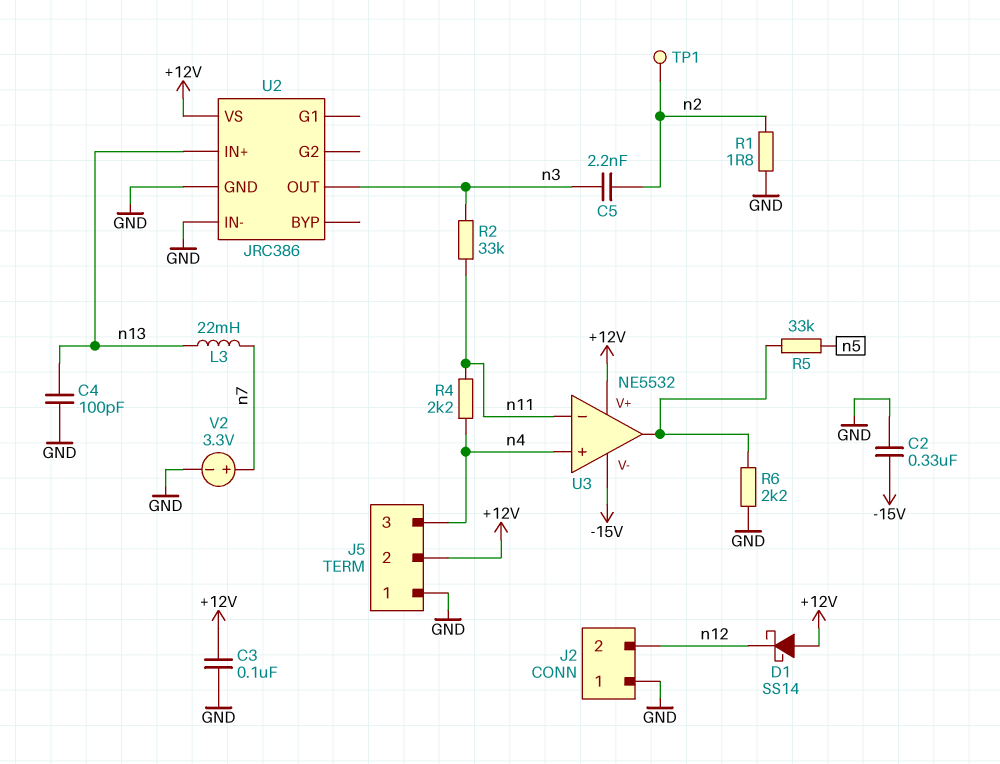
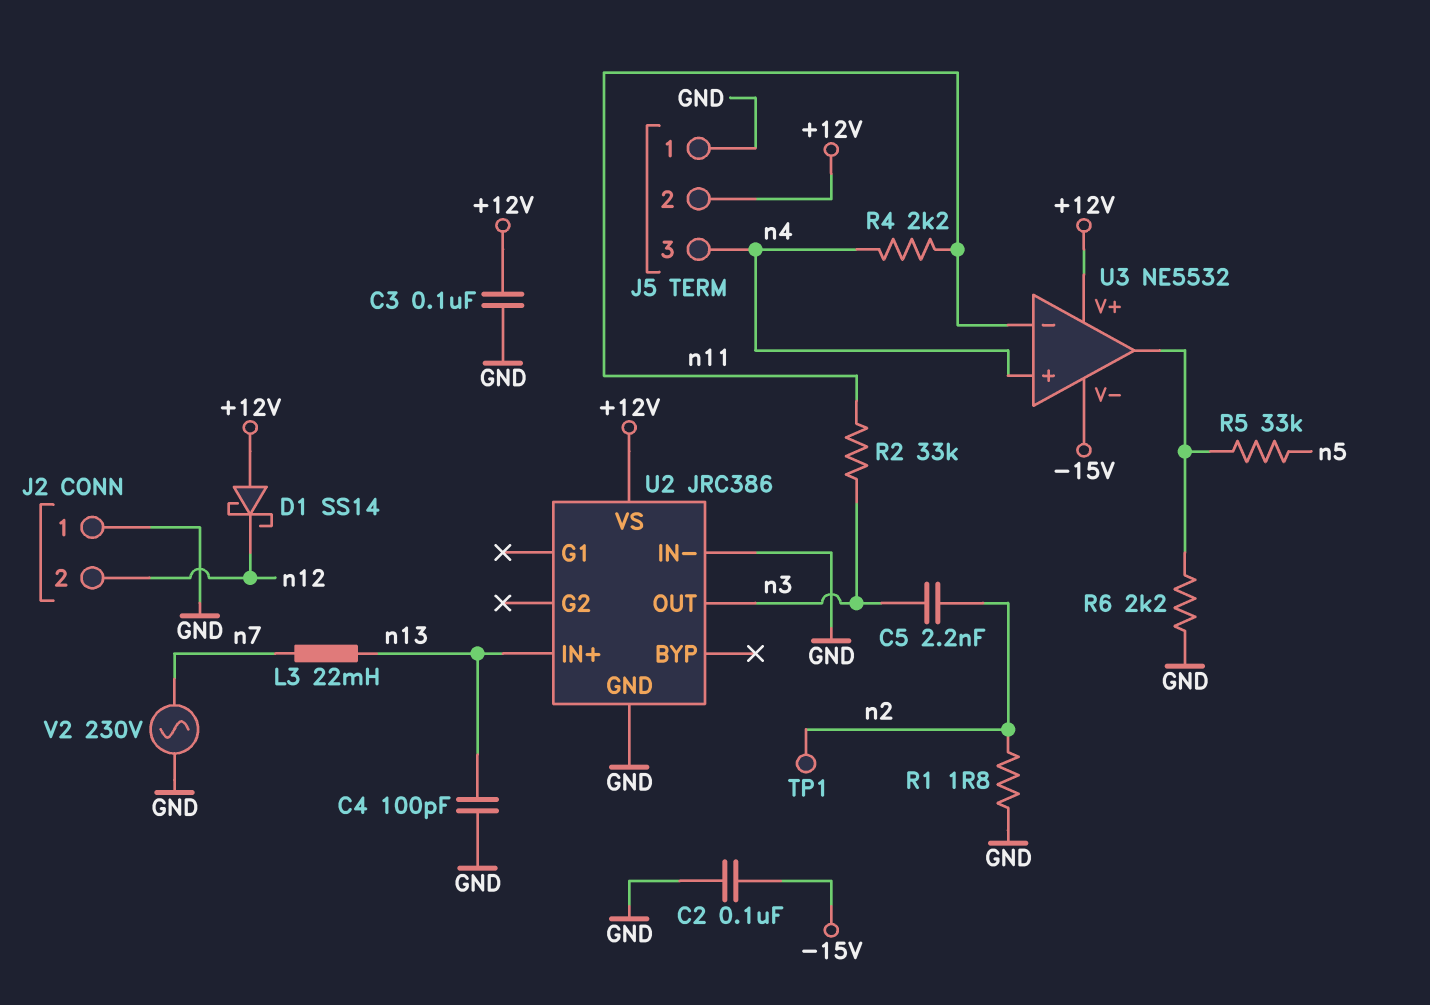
C2: 330nF (-15V, GND) -> 100nF (-15V, GND)
V2: 3.3V (plus n7, minus GND) -> AC 230V (GND, n7)

